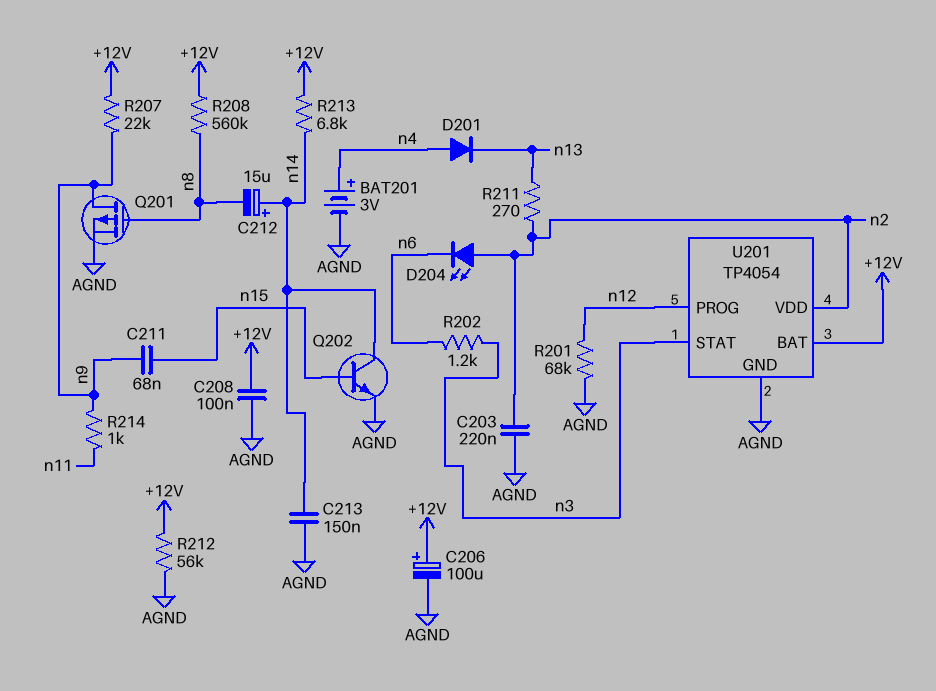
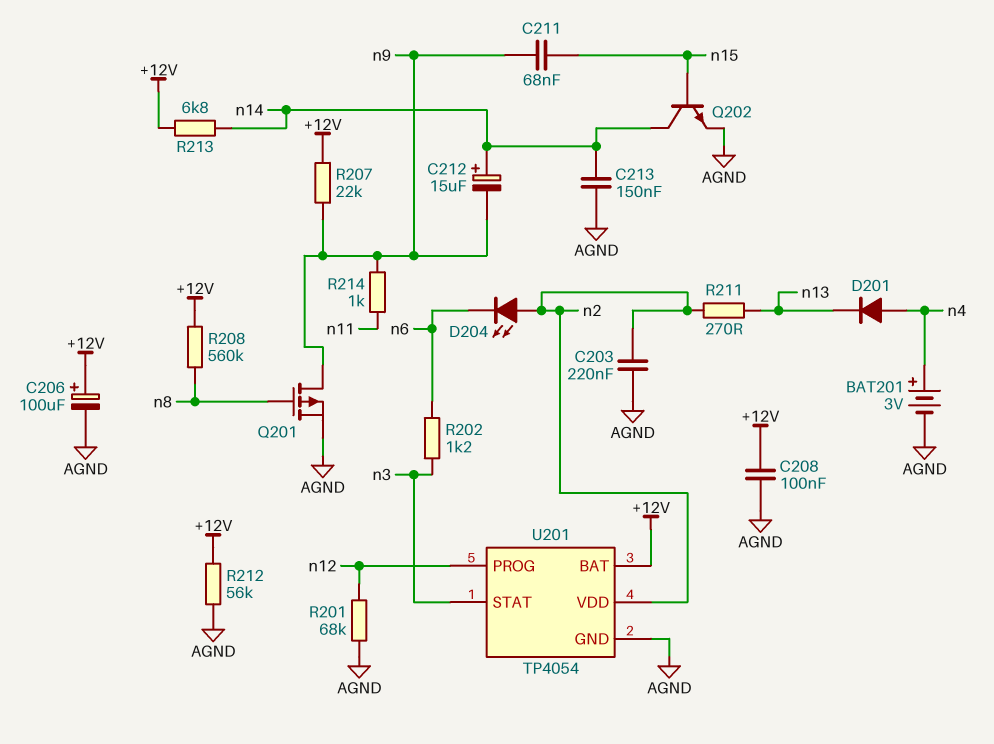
C212: 15uF (plus n14, minus n8) -> 15uF (plus n14, minus n9)

